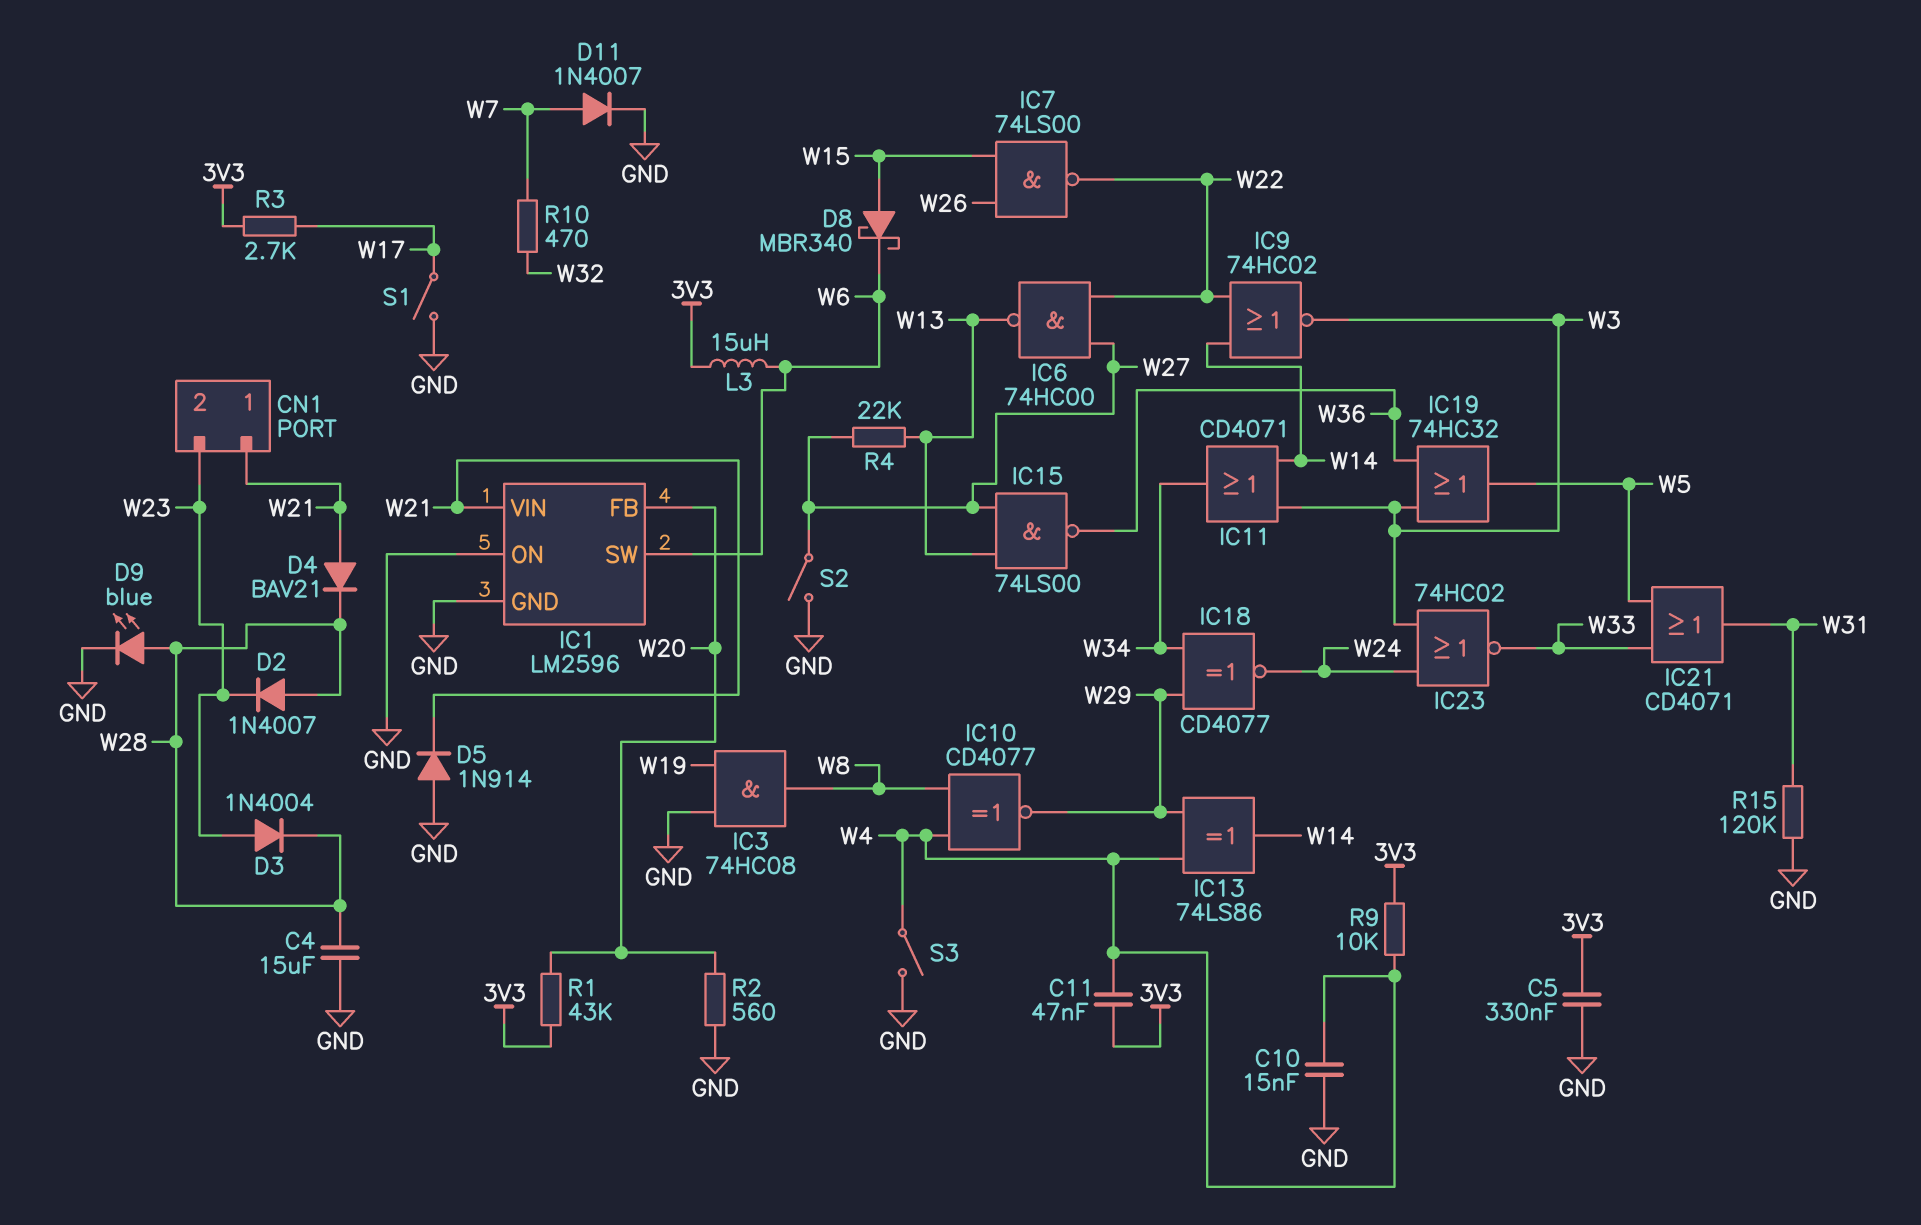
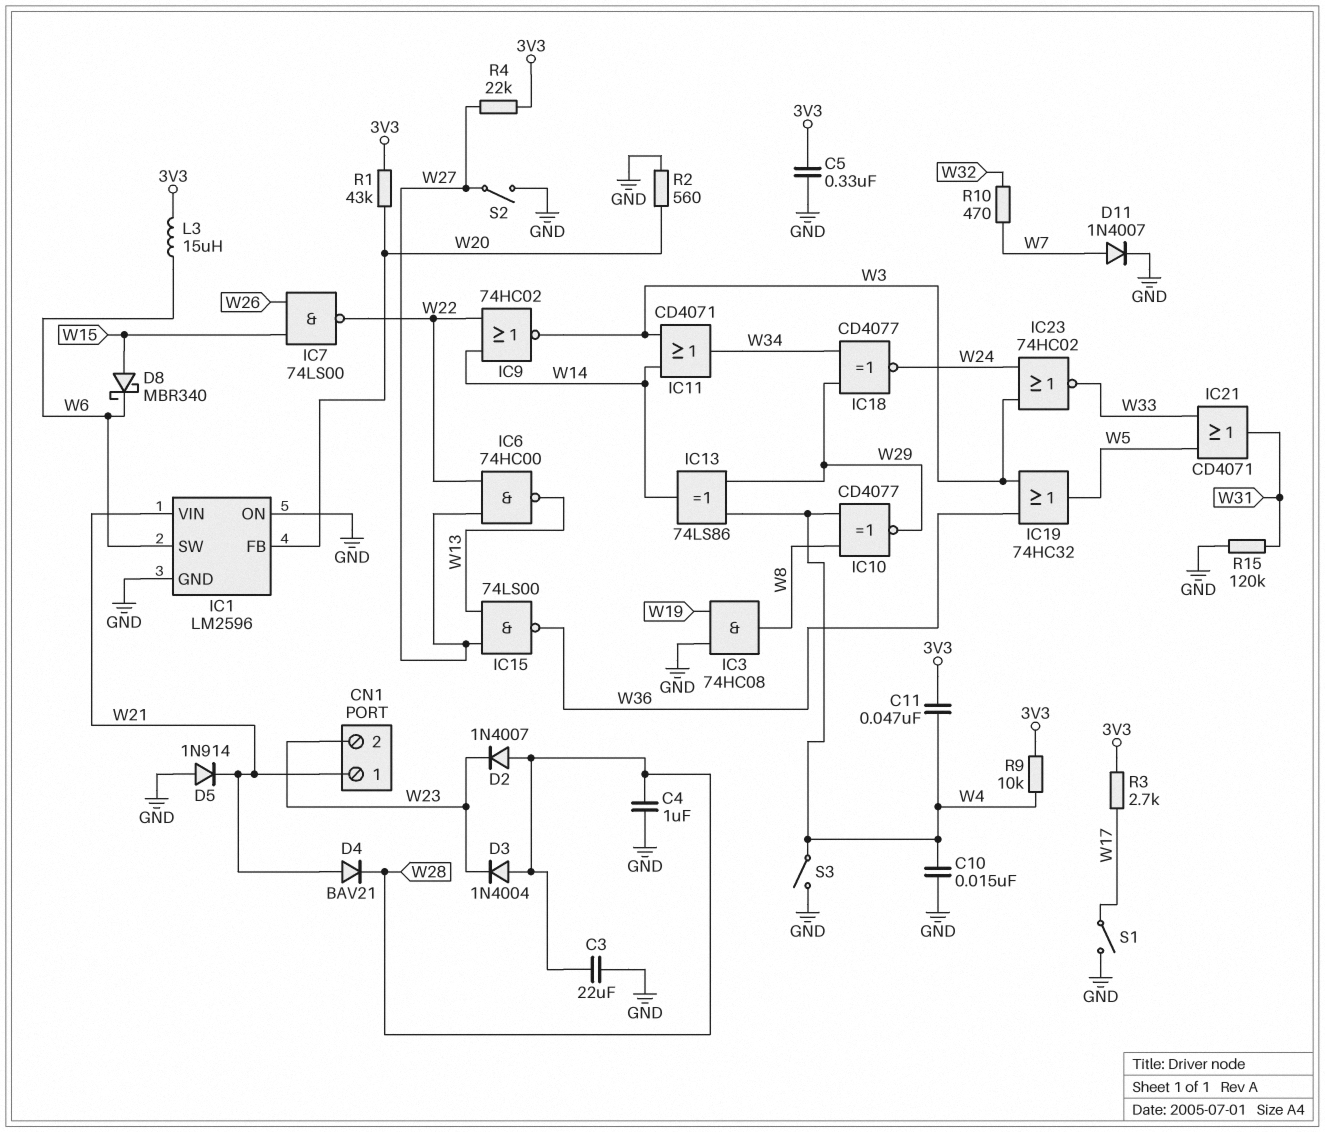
C3: none -> 22uF (GND, W28)
C4: 15uF (GND, W28) -> 1uF (GND, W28)
D3: diode 1N4004 (A W23, K W28) -> diode 1N4004 (A W28, K W23)
D9: LED blue (A W28, K GND) -> none
R4: 22k (W13, W27) -> 22k (3V3, W27)

